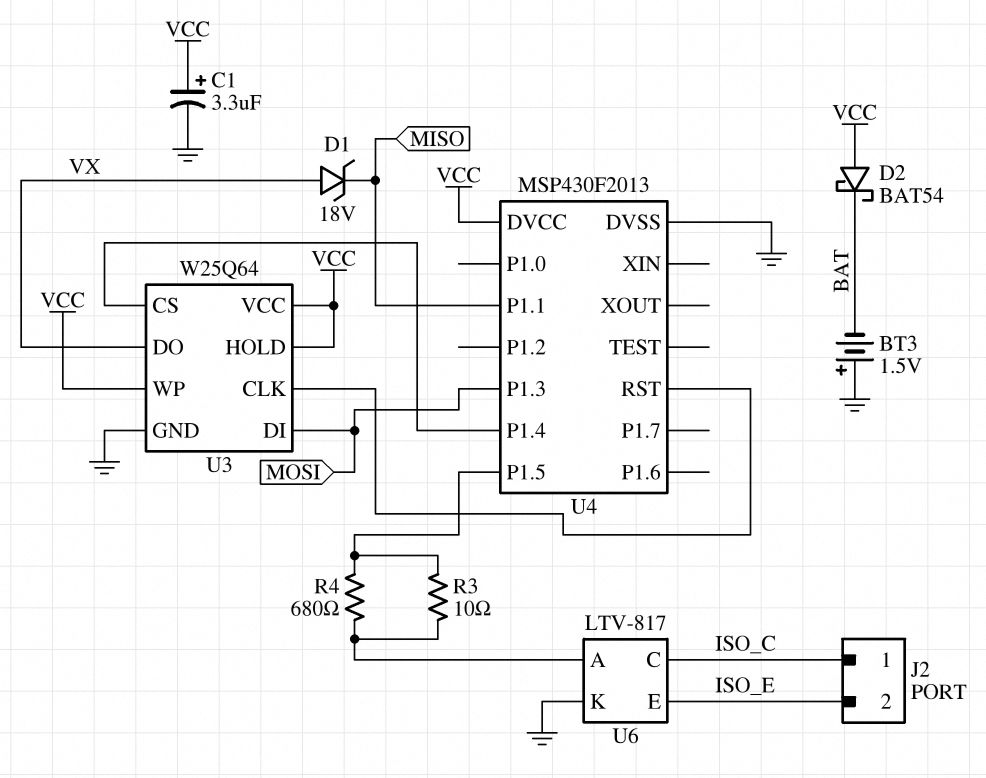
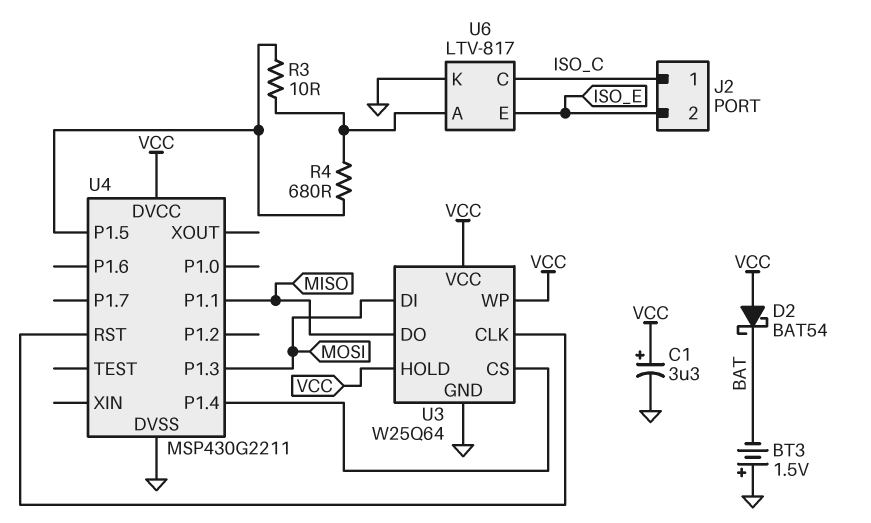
D1: zener 18V (A VX, K MISO) -> none
U3 pin DO: VX -> MISO
U4: MSP430F2013 -> MSP430G2211

